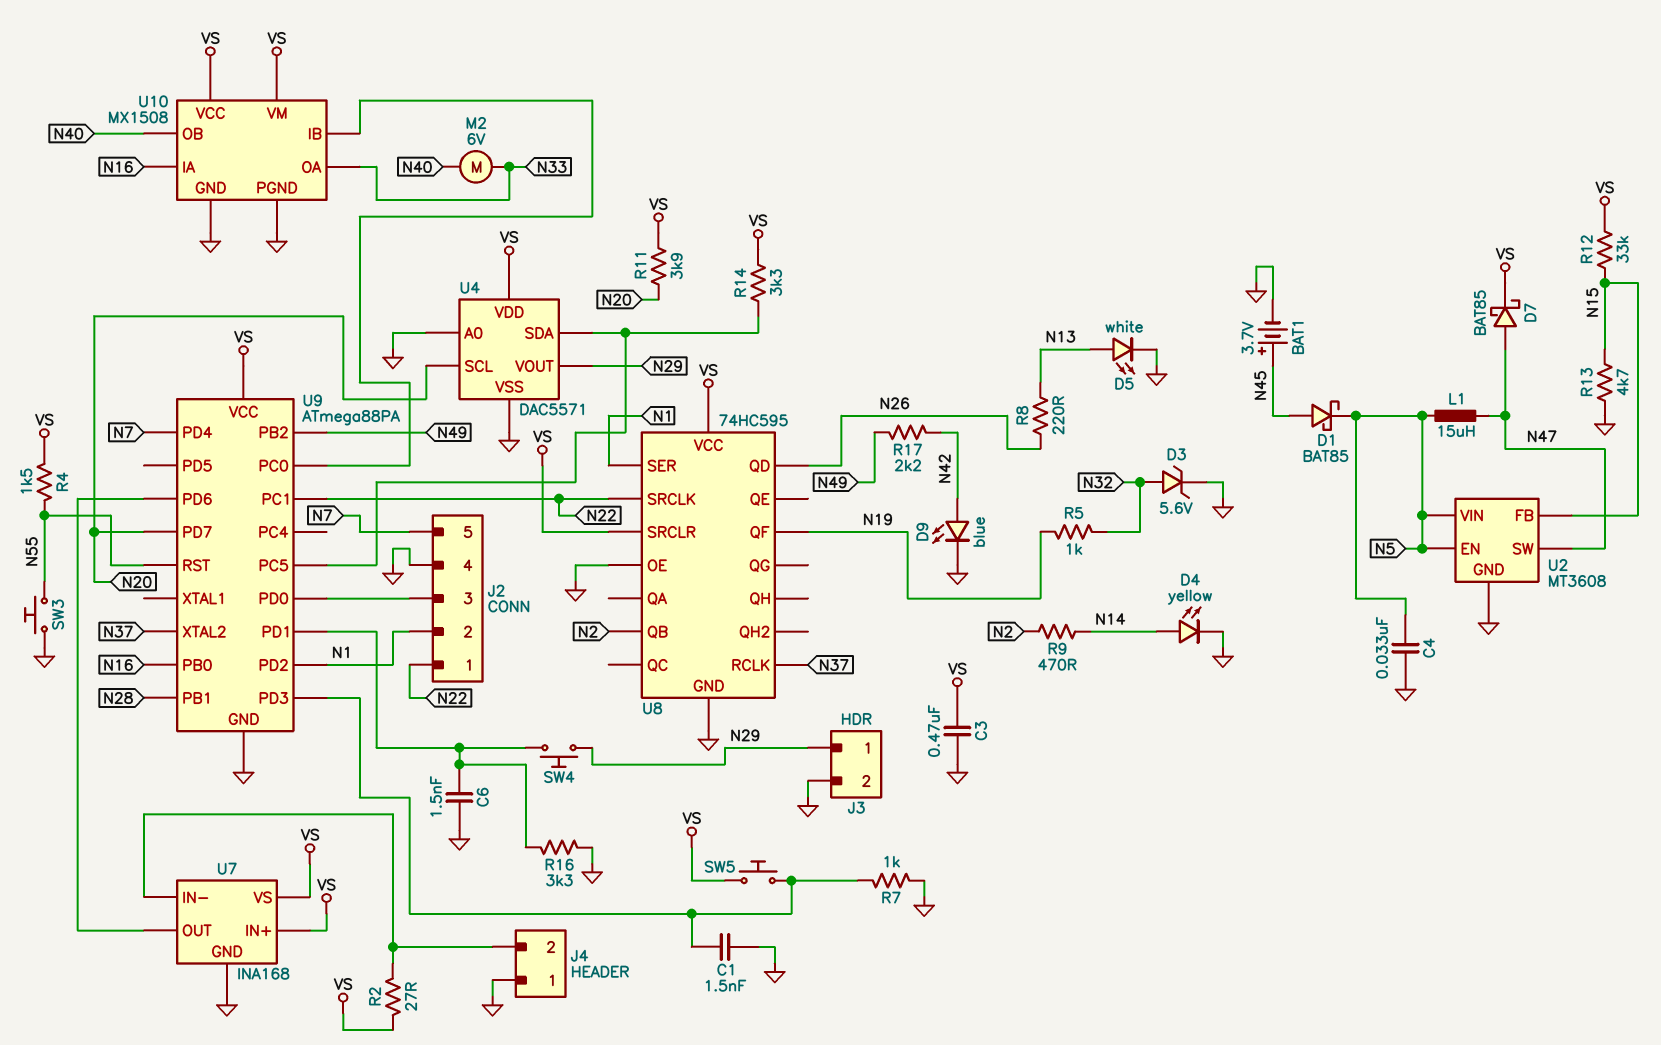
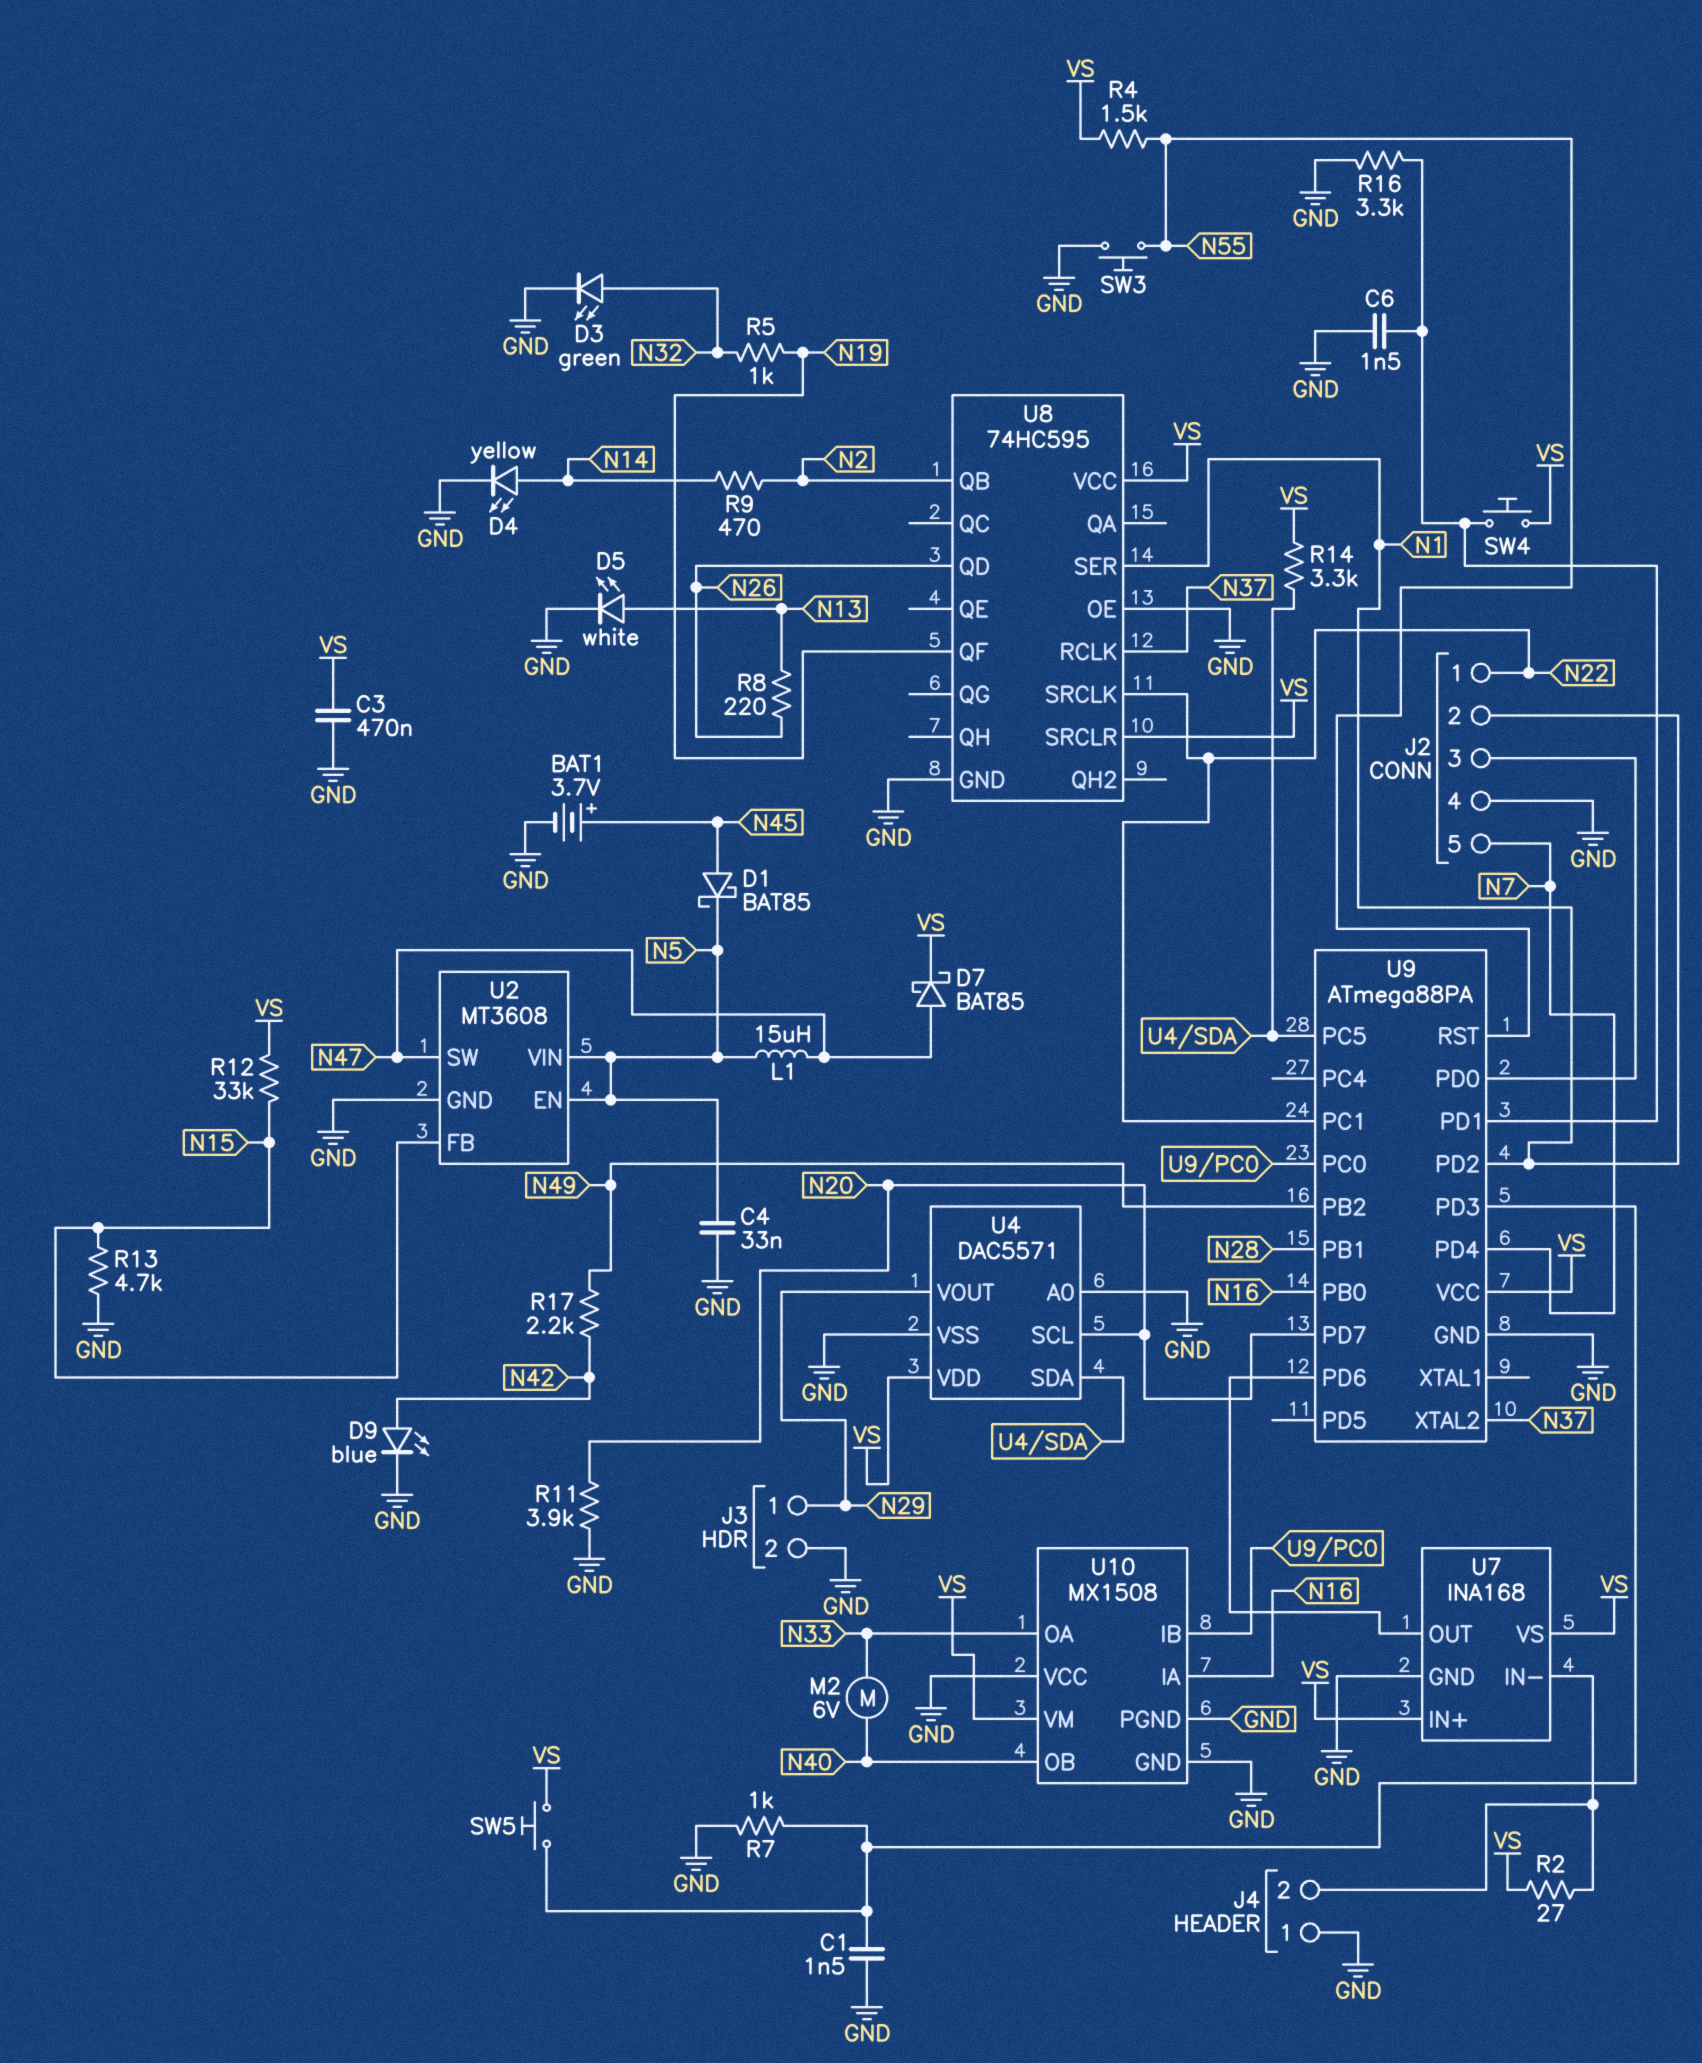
D3: zener 5.6V (A N32, K GND) -> LED green (A N32, K GND)
R11: 3.9k (N20, VS) -> 3.9k (GND, N20)
SW4: button (N29, U9/PD1) -> button (U9/PD1, VS)
U10 pin VCC: VS -> GND

